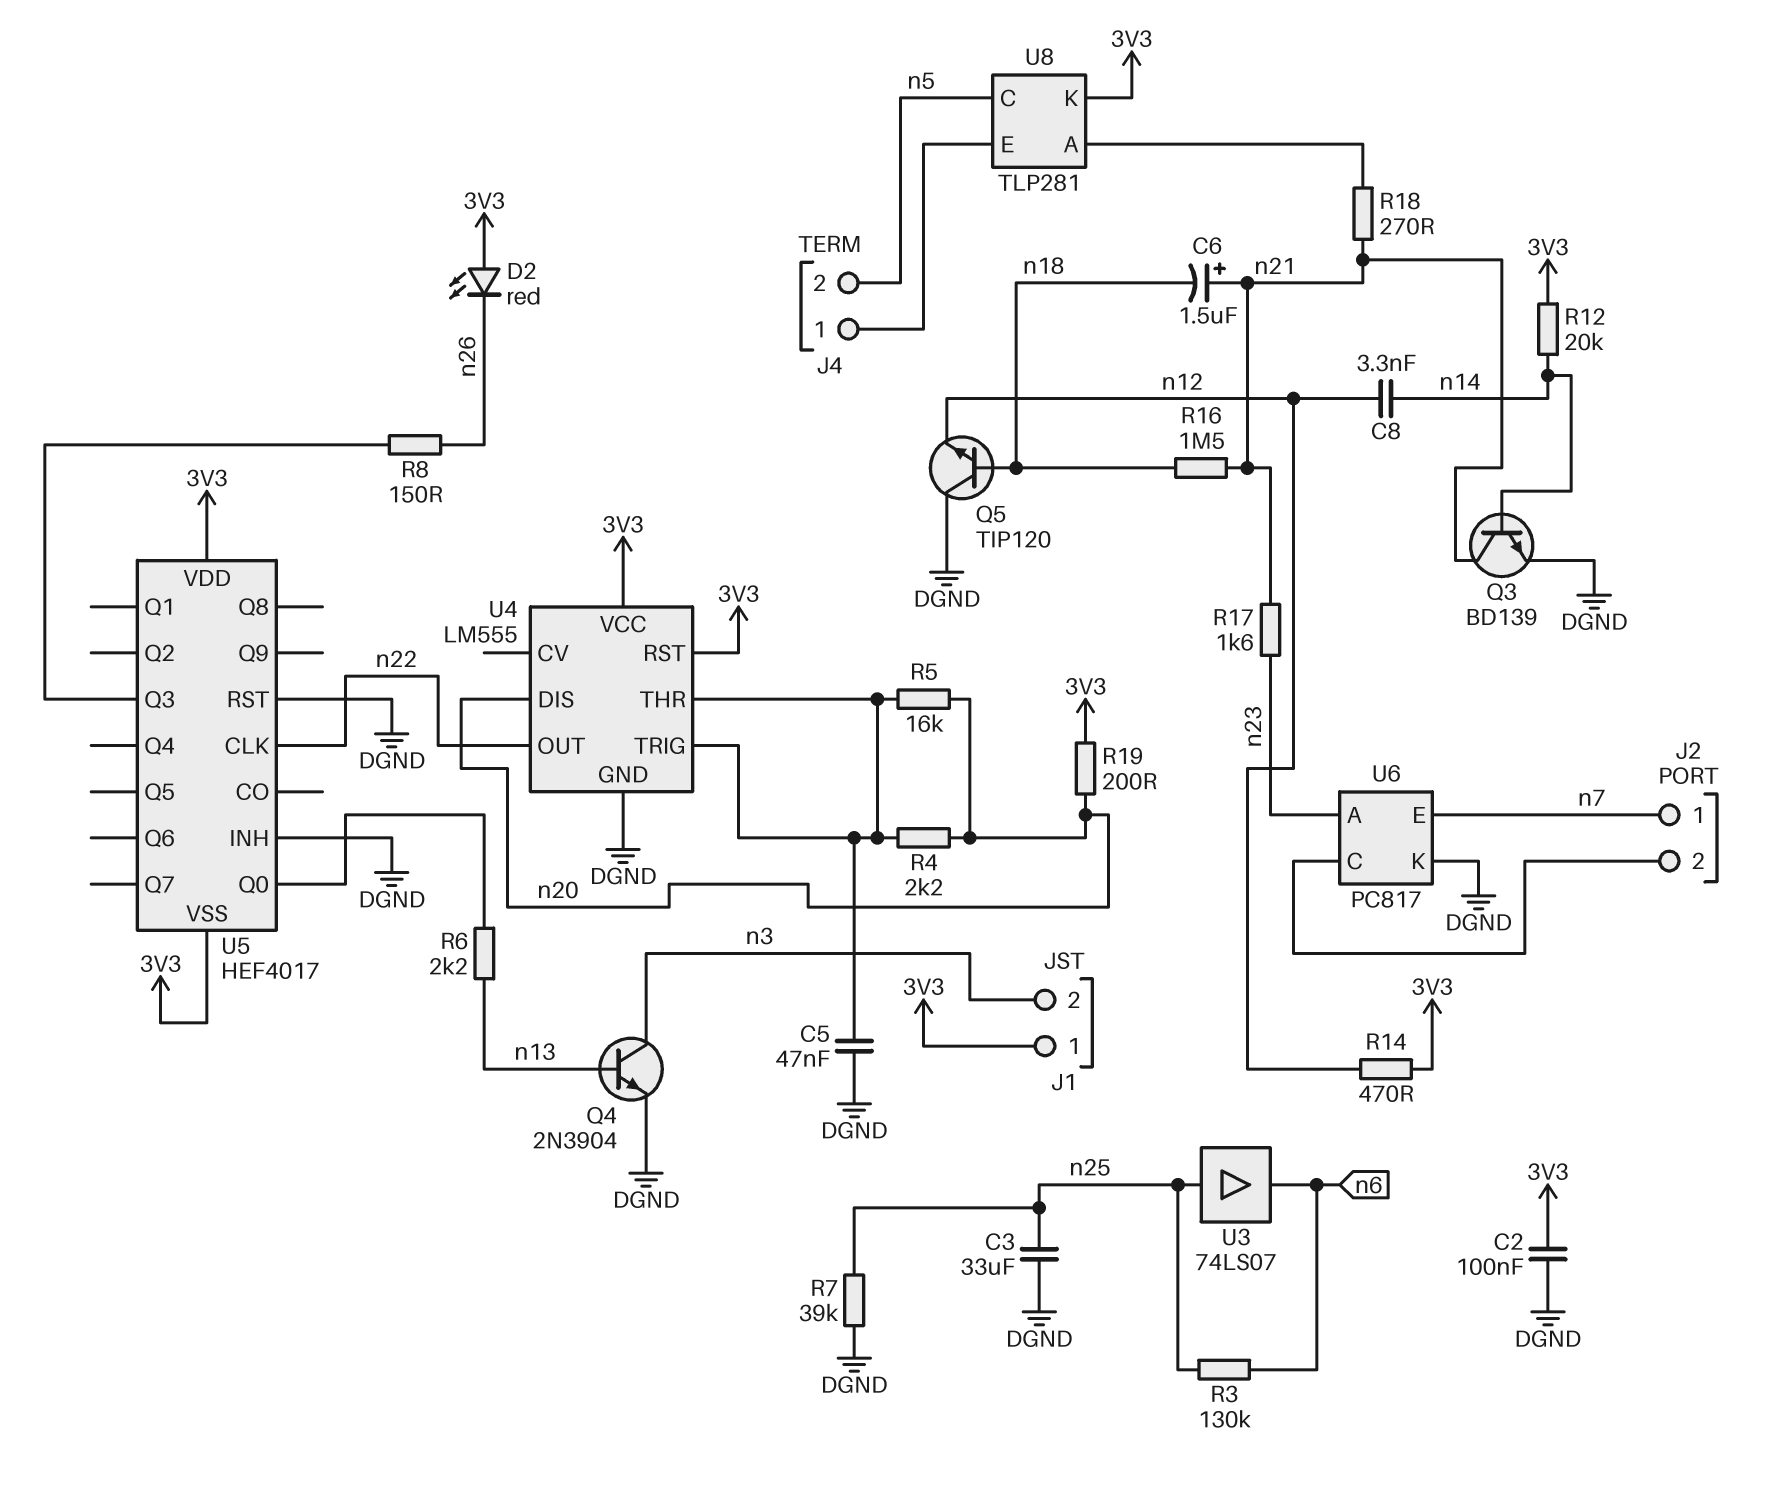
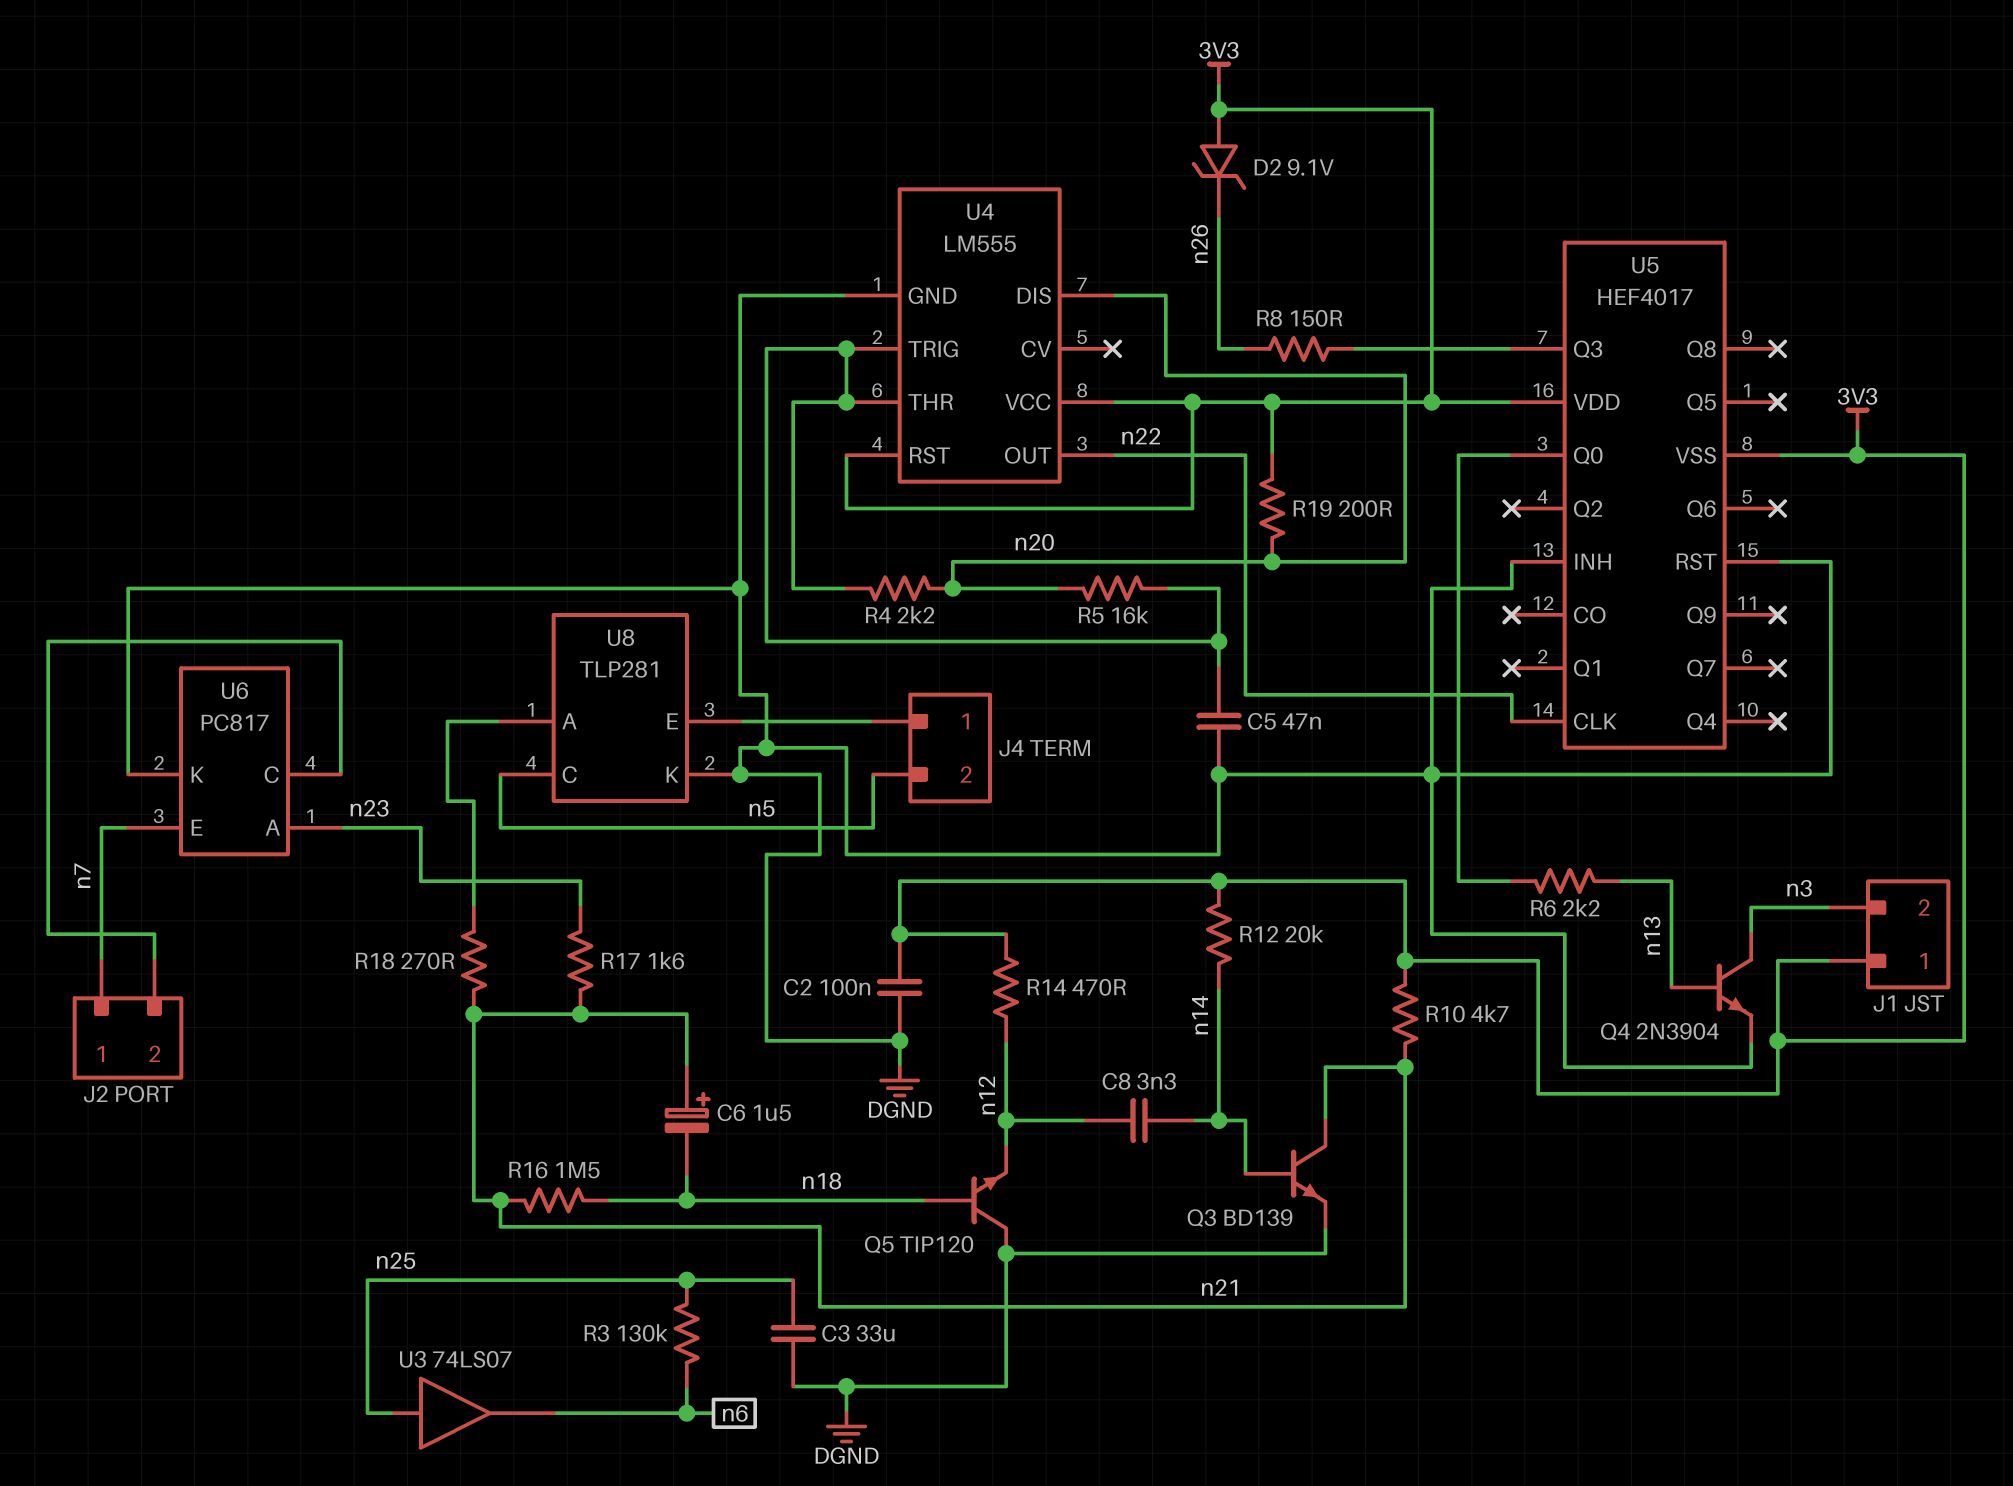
D2: LED red (A 3V3, K n26) -> zener 9.1V (A 3V3, K n26)
R7: 39k (DGND, n25) -> none
R10: none -> 4.7k (3V3, n21)
U8 pin K: 3V3 -> DGND

